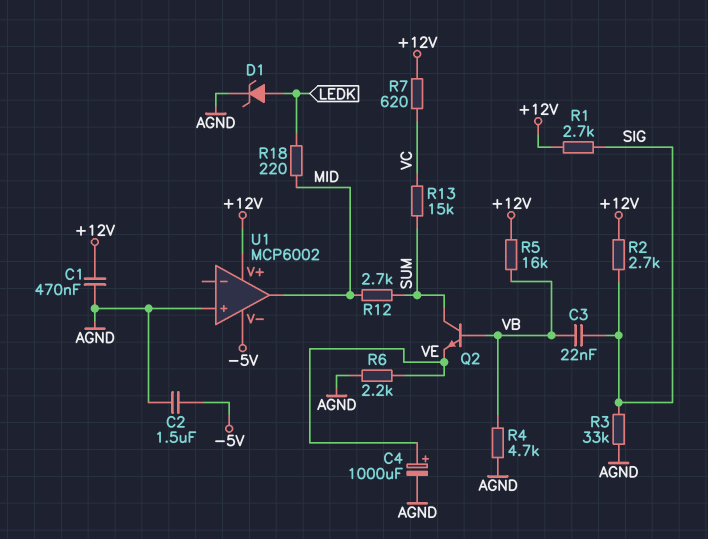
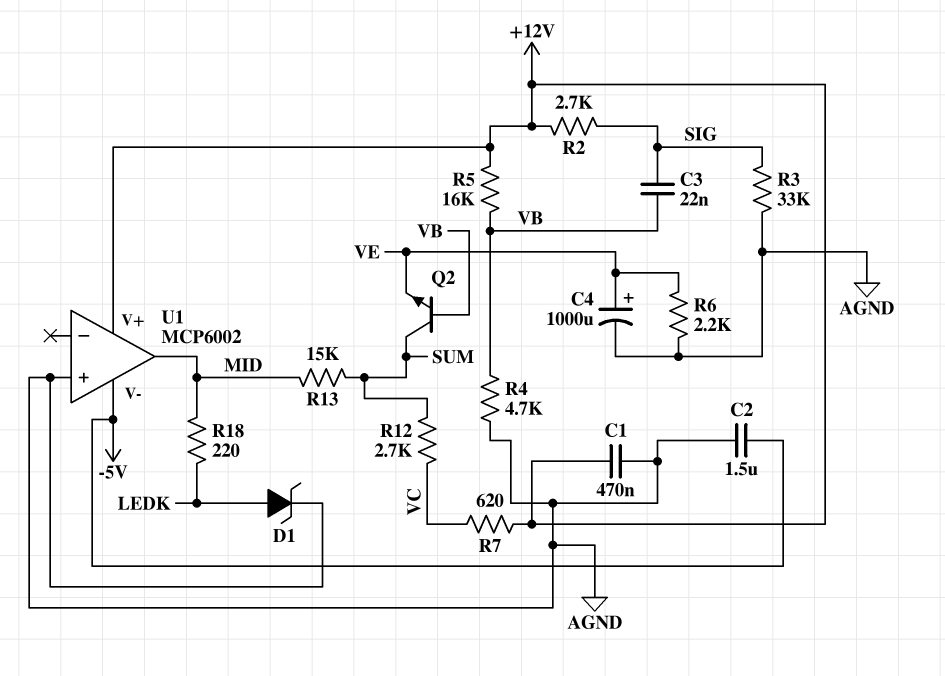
R1: 2.7k (+12V, SIG) -> none
R12: 2.7k (MID, SUM) -> 2.7k (SUM, VC)
R13: 15k (SUM, VC) -> 15k (MID, SUM)

